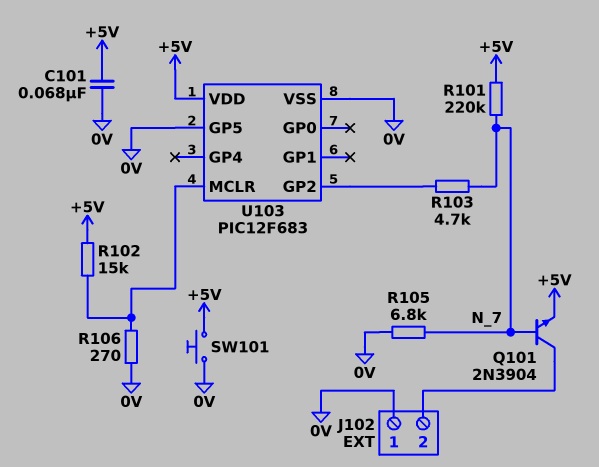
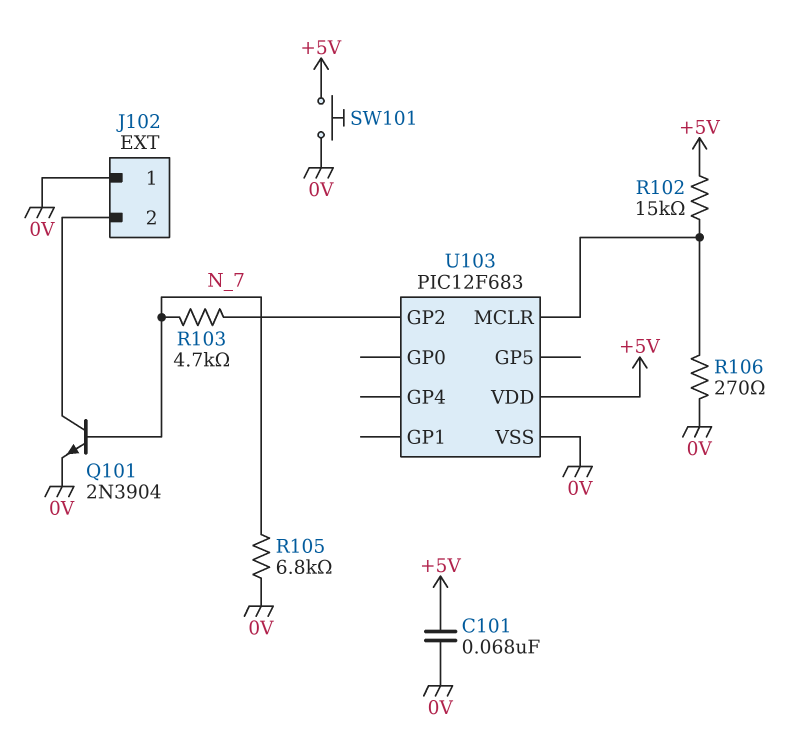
Q101: NPN 2N3904 (B N_7, C J102/2, E +5V) -> NPN 2N3904 (B N_7, C J102/2, E 0V)
R101: 220k (+5V, N_7) -> none
U103 pin GP5: 0V -> none

